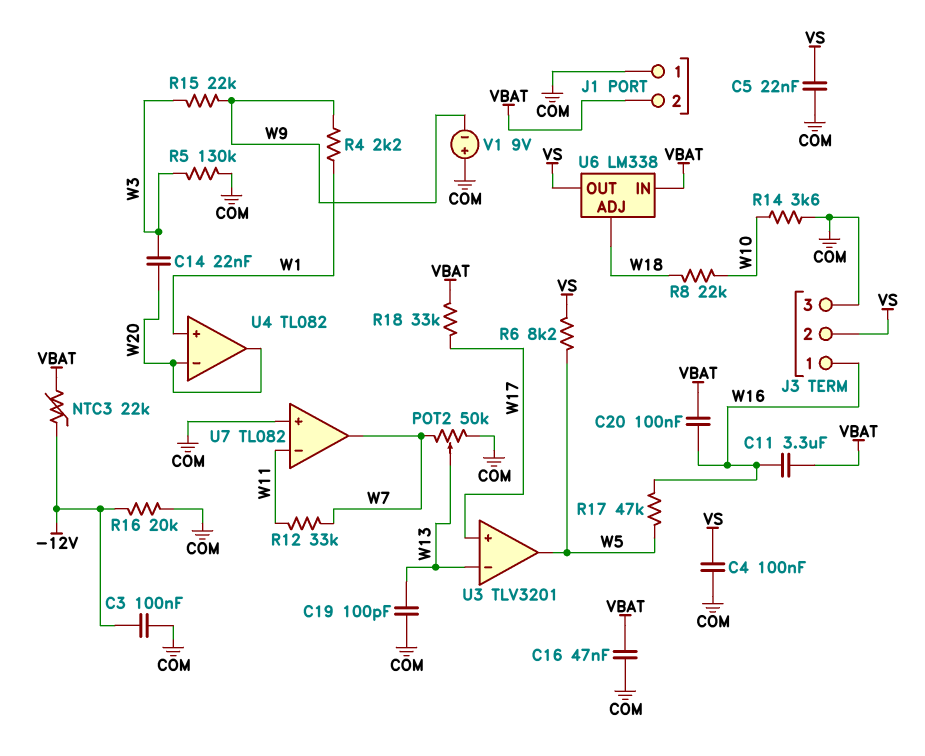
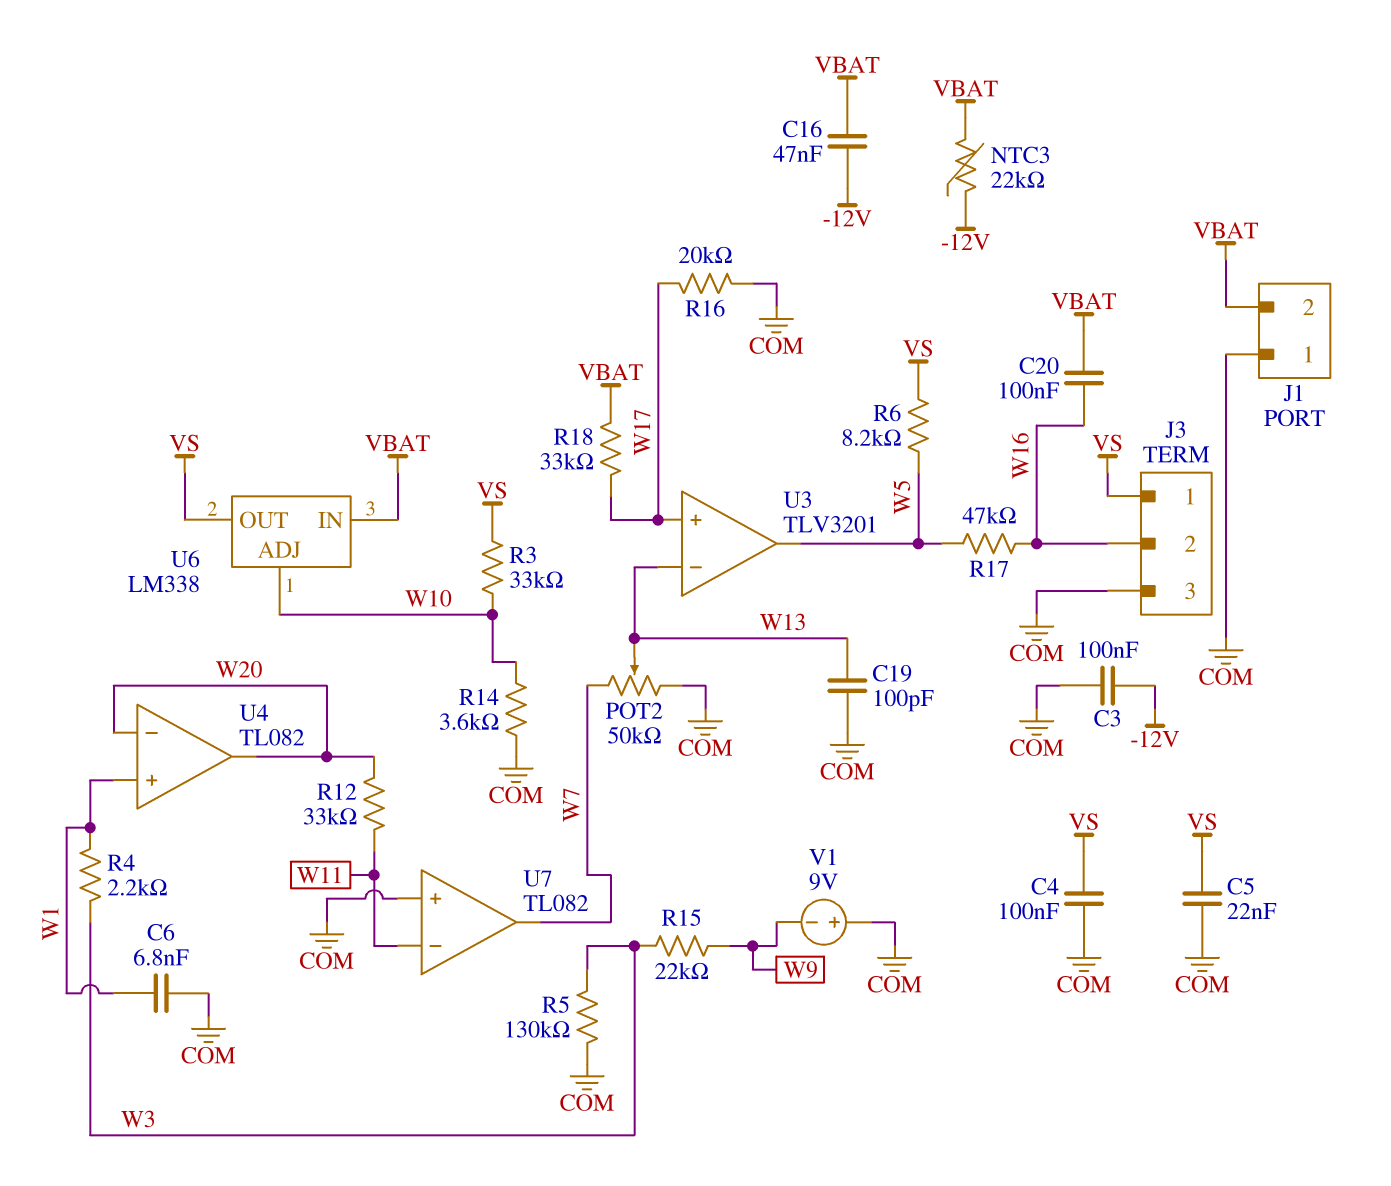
C6: none -> 6.8nF (COM, W1)
C11: 3.3uF (VBAT, W16) -> none
C14: 22nF (W3, W20) -> none
C16: 47nF (COM, VBAT) -> 47nF (-12V, VBAT)
J3 pin 1: W16 -> VS
J3 pin 2: VS -> W16
R3: none -> 33k (VS, W10)
R4: 2.2k (W1, W9) -> 2.2k (W1, W3)
R8: 22k (W10, W18) -> none
R12: 33k (W7, W11) -> 33k (W11, W20)
R16: 20k (-12V, COM) -> 20k (COM, W17)
U6 pin ADJ: W18 -> W10

